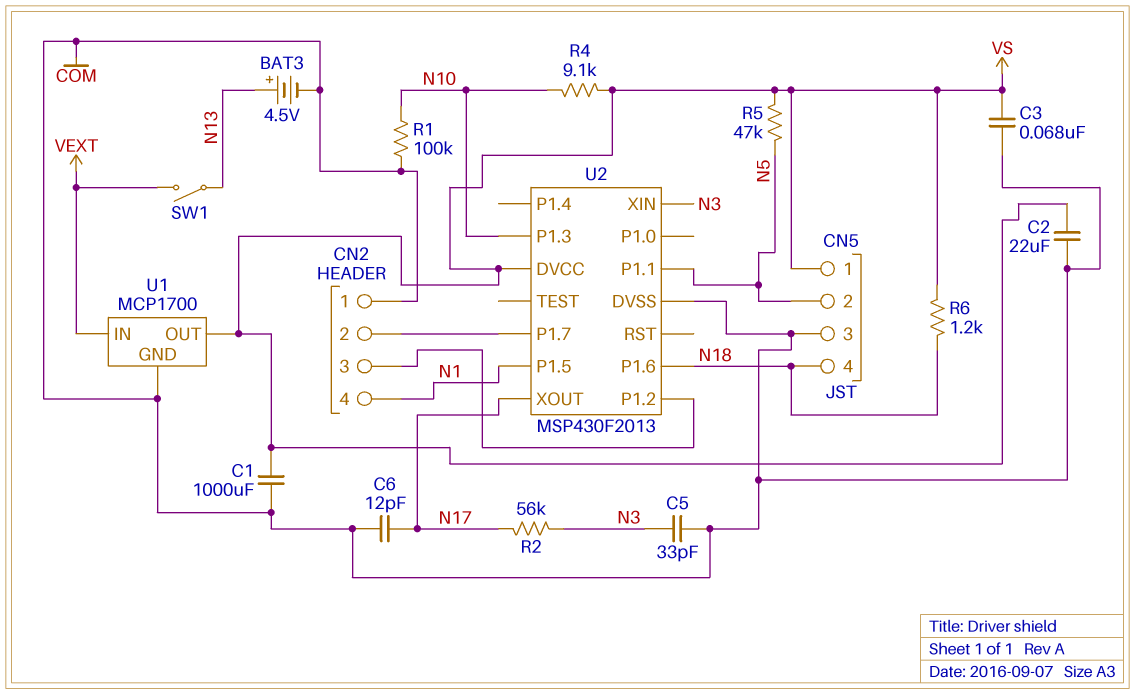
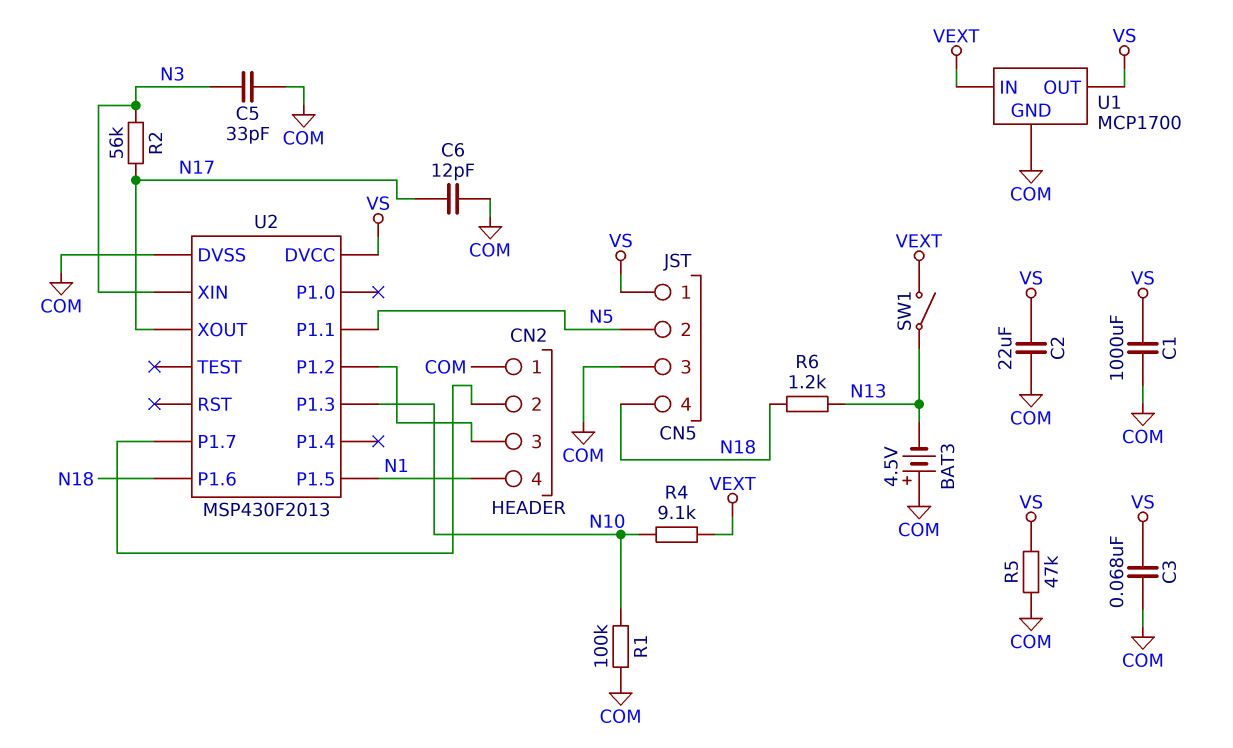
BAT3: 4.5V (plus N13, minus COM) -> 4.5V (plus COM, minus N13)
R4: 9.1k (N10, VS) -> 9.1k (N10, VEXT)
R5: 47k (N5, VS) -> 47k (COM, VS)
R6: 1.2k (N18, VS) -> 1.2k (N13, N18)

